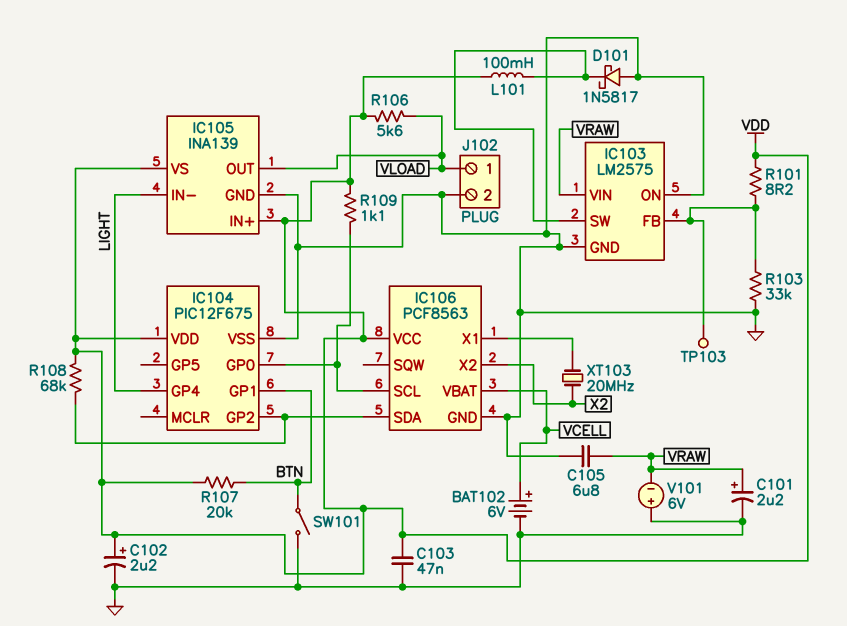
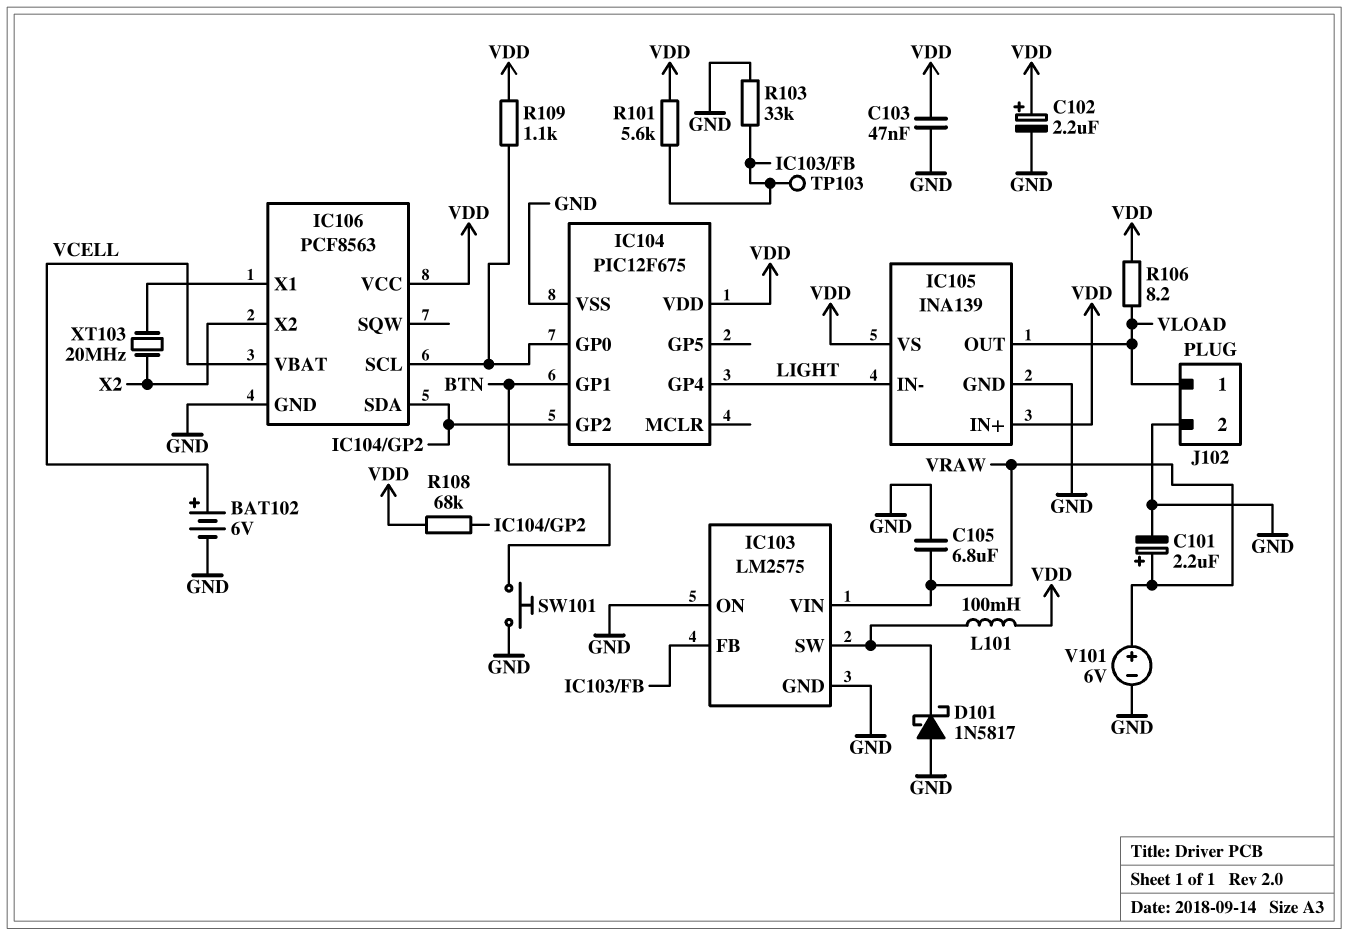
R101: 8.2 (IC103/FB, VDD) -> 5.6k (IC103/FB, VDD)
R106: 5.6k (VDD, VLOAD) -> 8.2 (VDD, VLOAD)
R107: 20k (BTN, VDD) -> none
SW101: switch (BTN, GND) -> button (BTN, GND)
V101: 6V (plus GND, minus VRAW) -> 6V (plus VRAW, minus GND)

